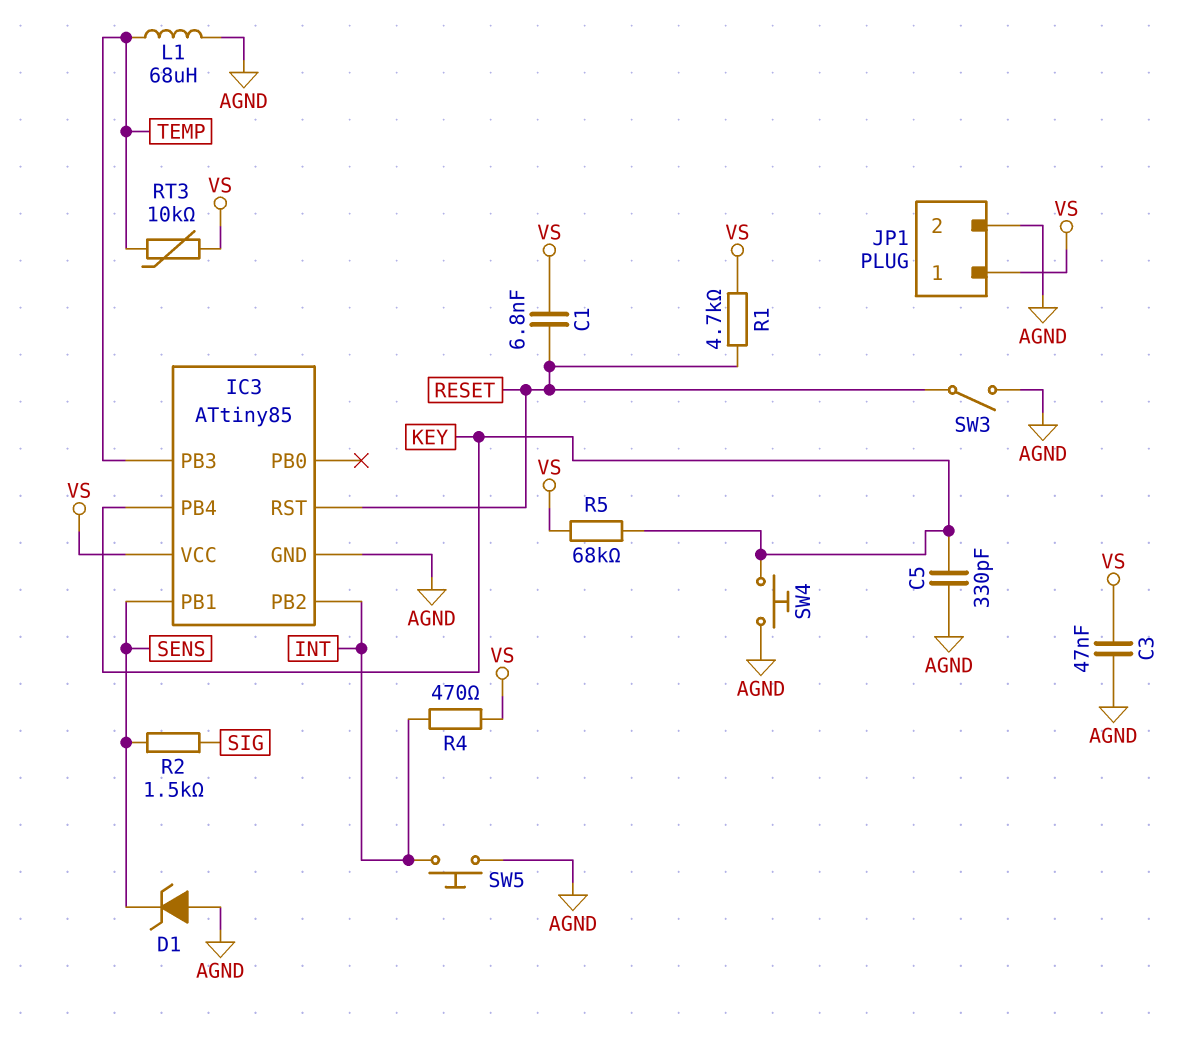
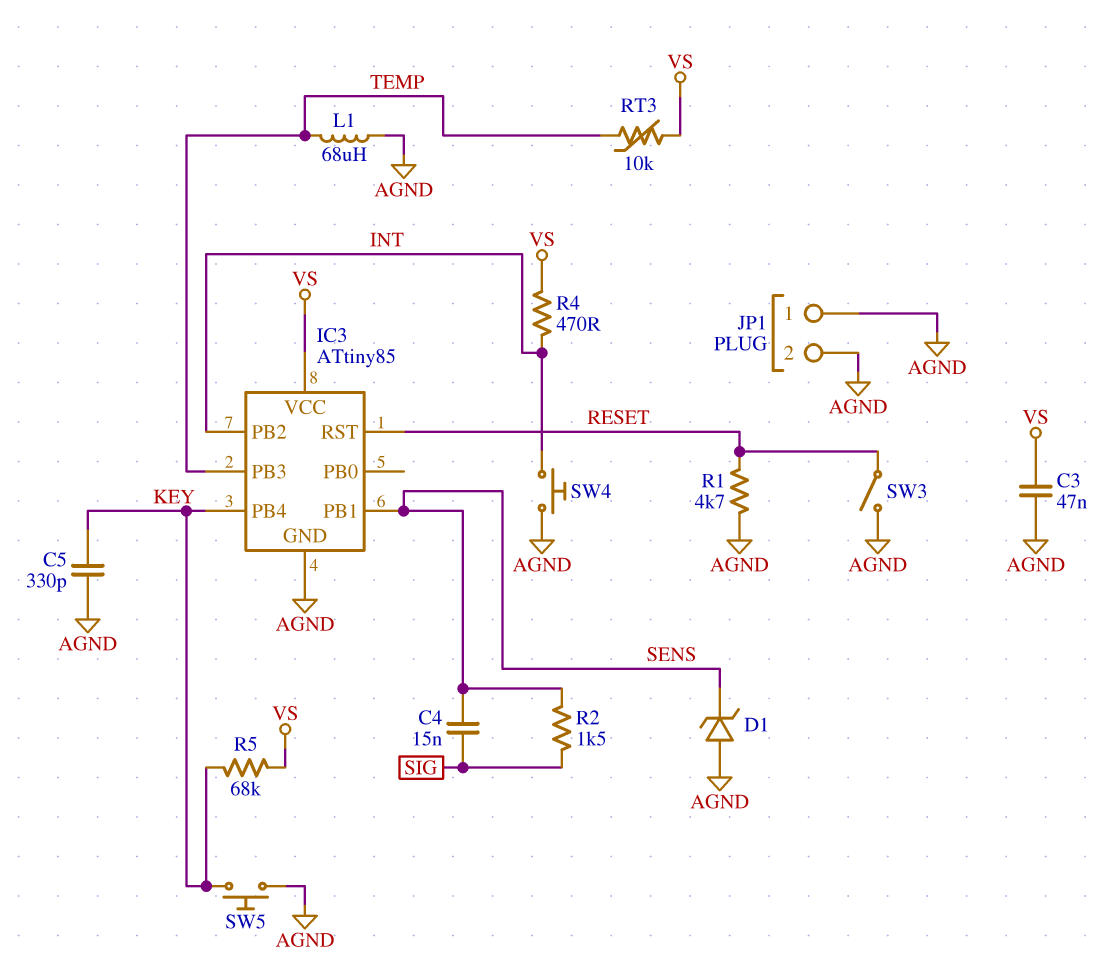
C1: 6.8nF (RESET, VS) -> none
C4: none -> 15nF (SENS, SIG)
JP1 pin 1: VS -> AGND
R1: 4.7k (RESET, VS) -> 4.7k (AGND, RESET)
SW4: button (AGND, KEY) -> button (AGND, INT)
SW5: button (AGND, INT) -> button (AGND, KEY)

